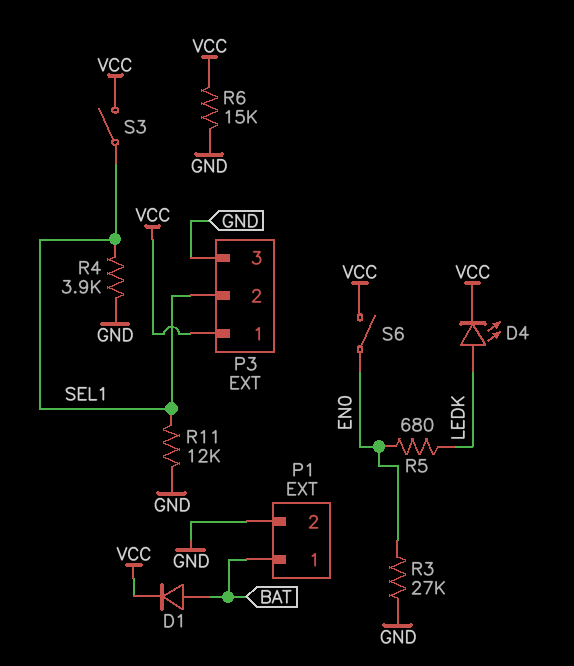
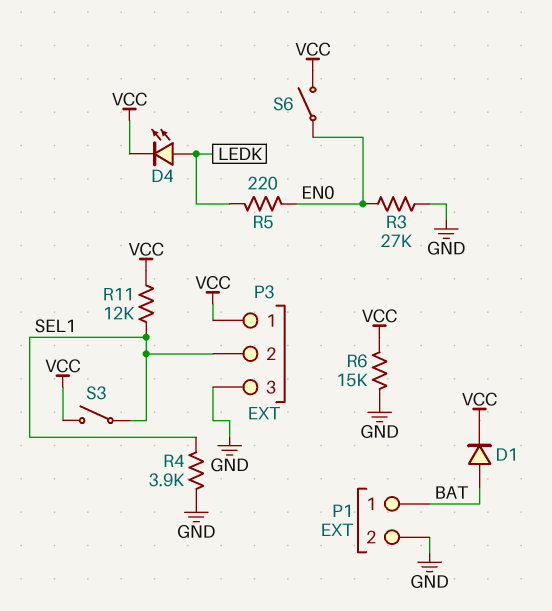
R5: 680 (EN0, LEDK) -> 220 (EN0, LEDK)
R11: 12k (GND, SEL1) -> 12k (SEL1, VCC)

